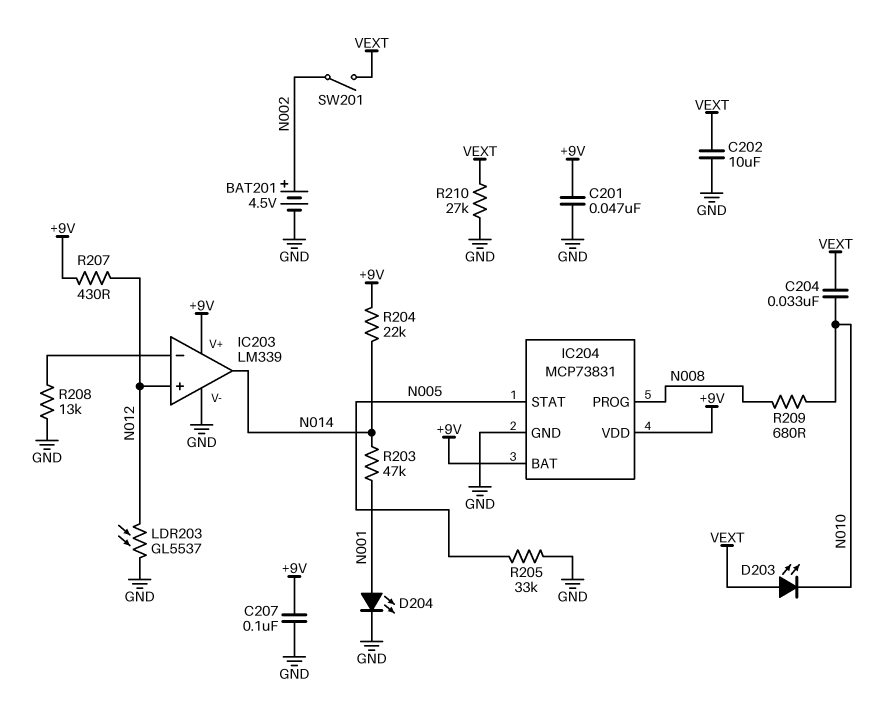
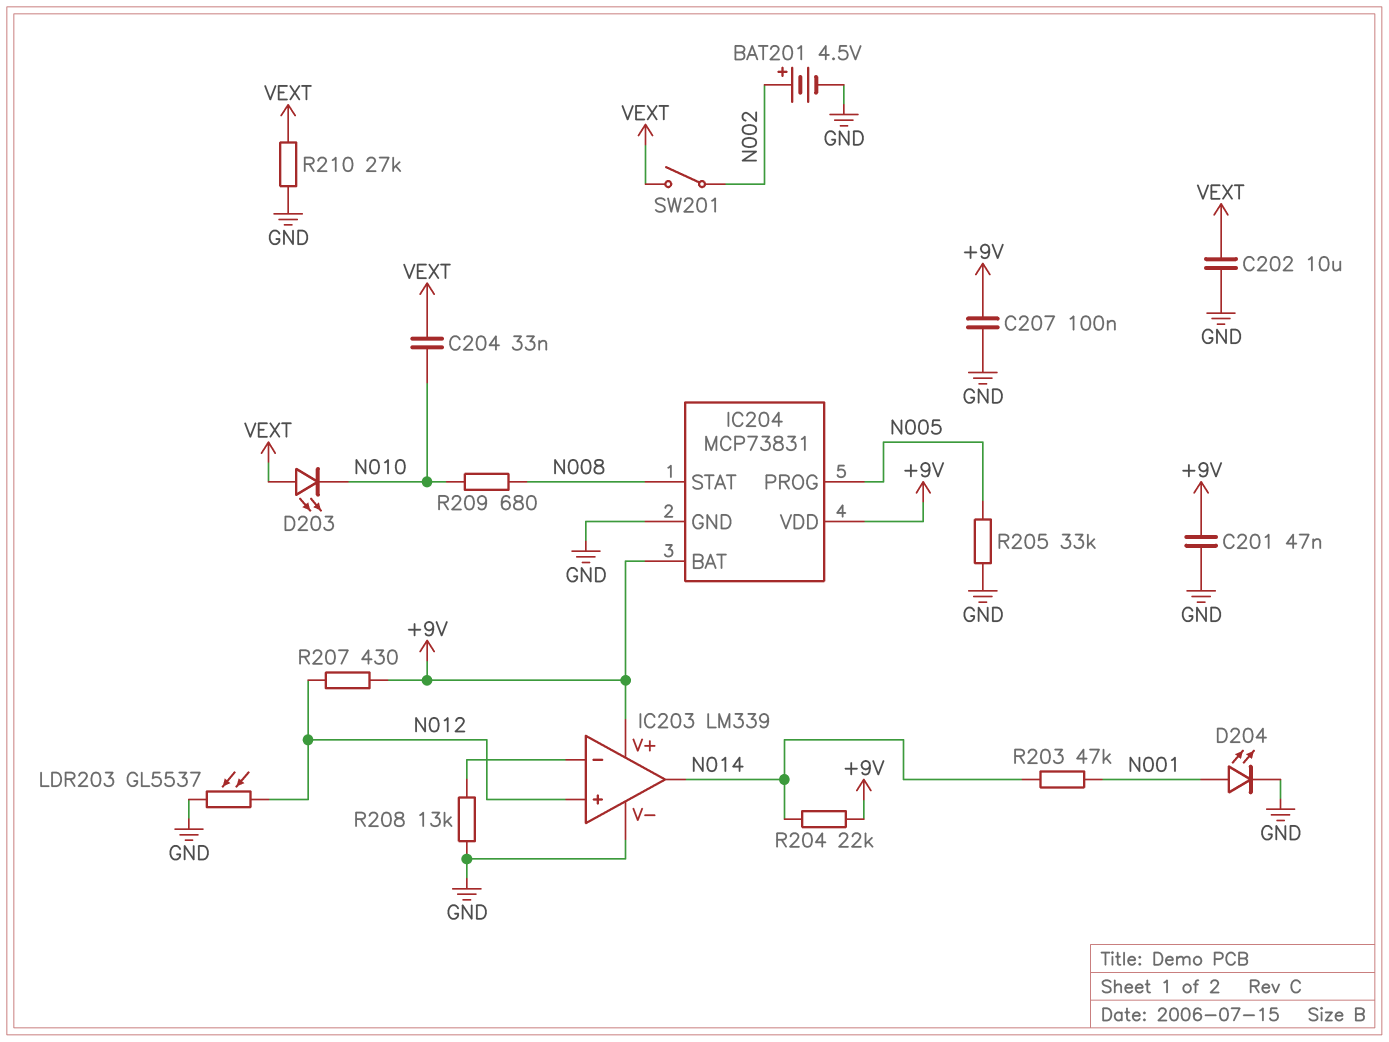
IC204 pin PROG: N008 -> N005
IC204 pin STAT: N005 -> N008

